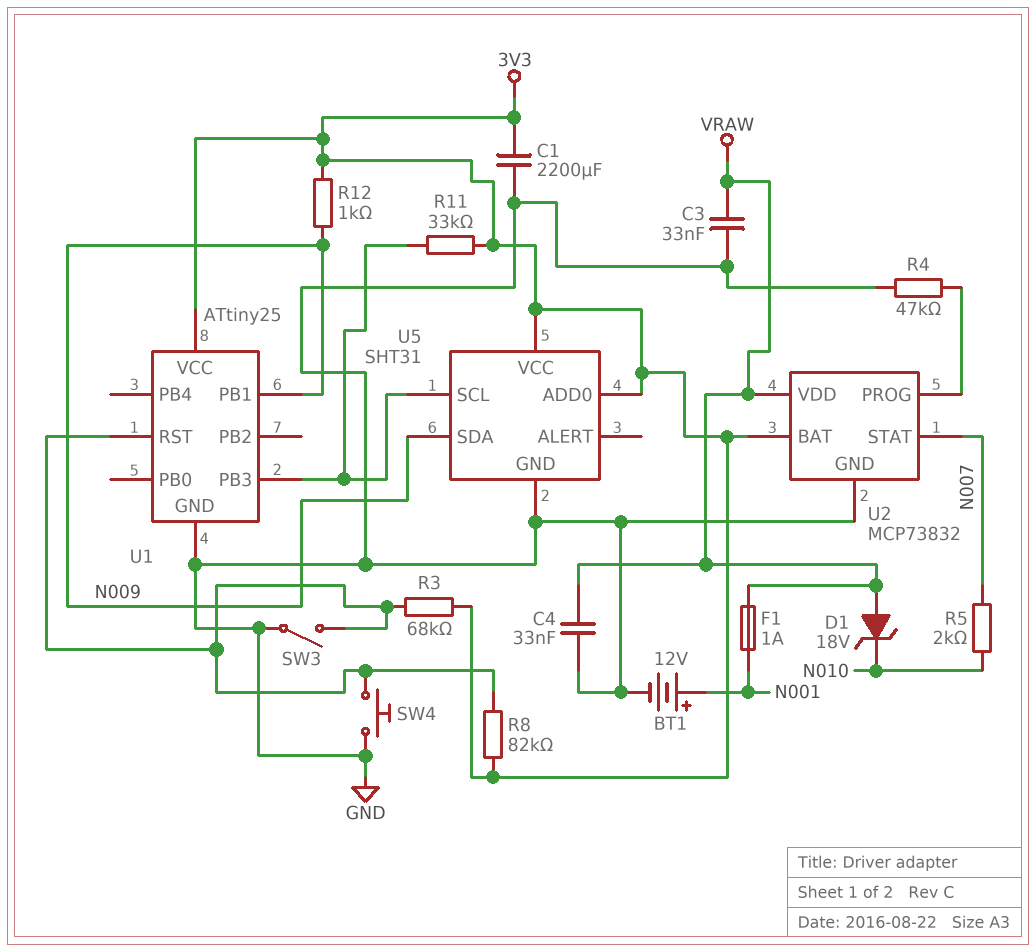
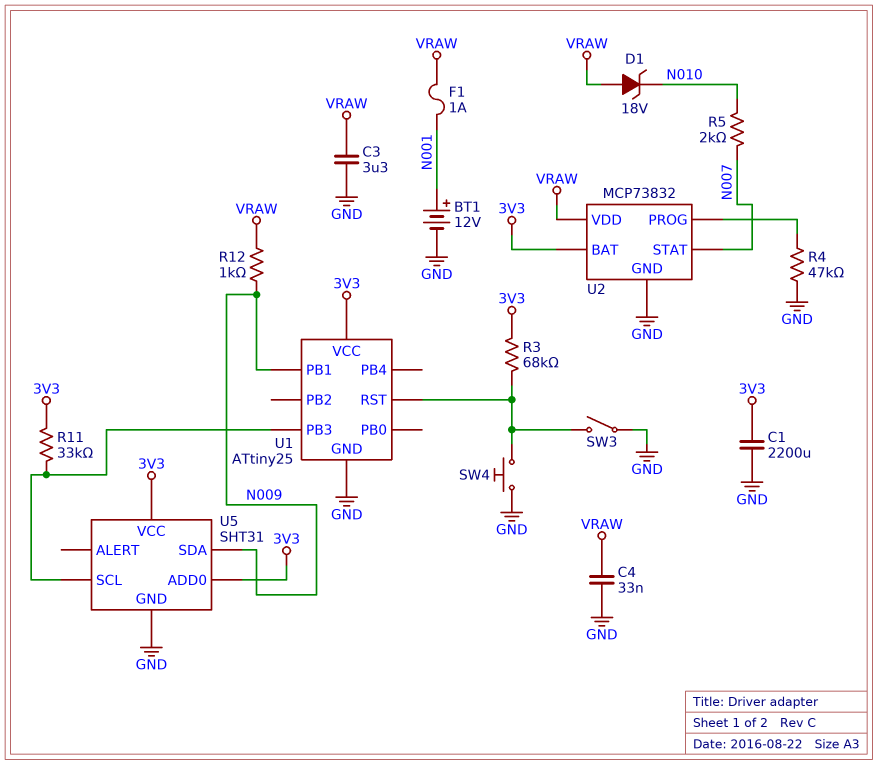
C3: 33nF (GND, VRAW) -> 3.3uF (GND, VRAW)
R8: 82k (3V3, U1/RST) -> none
R12: 1k (3V3, N009) -> 1k (N009, VRAW)

